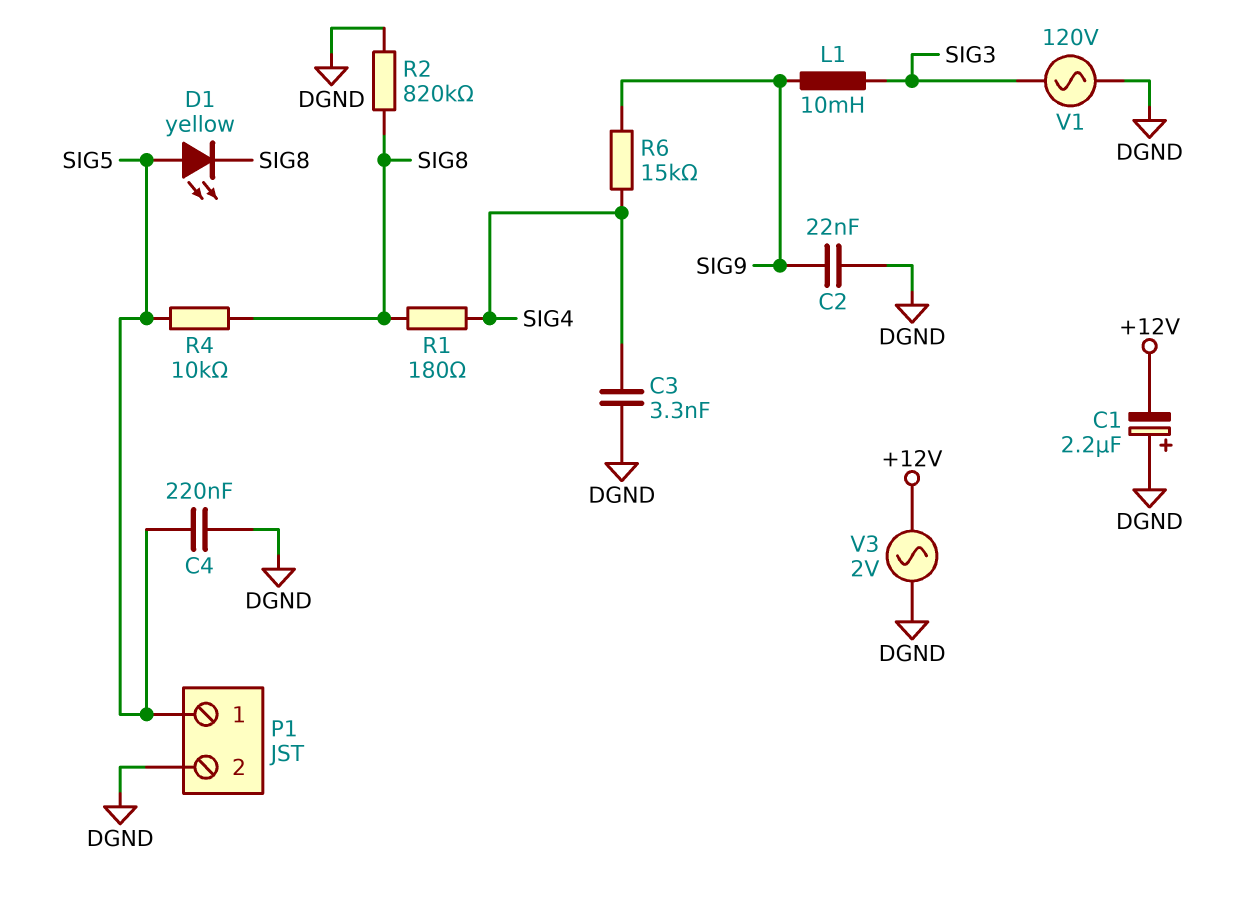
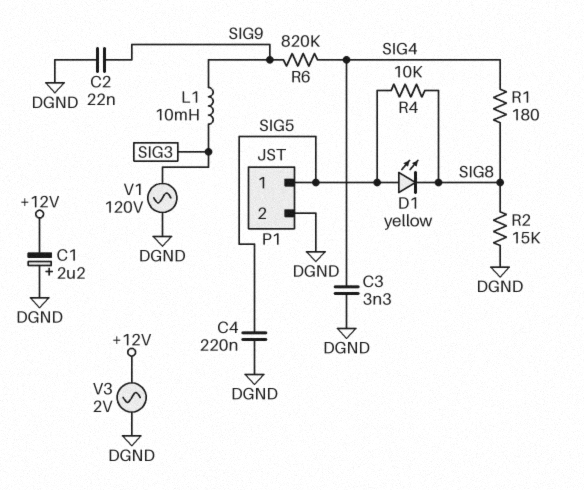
R2: 820k (DGND, SIG8) -> 15k (DGND, SIG8)
R6: 15k (SIG4, SIG9) -> 820k (SIG4, SIG9)

